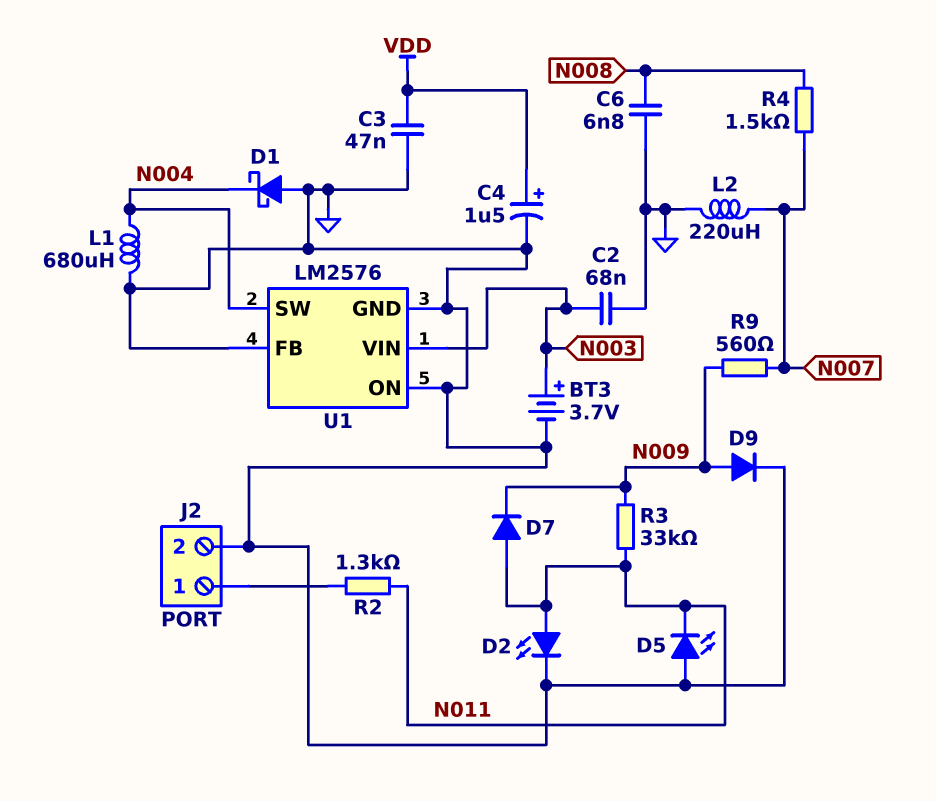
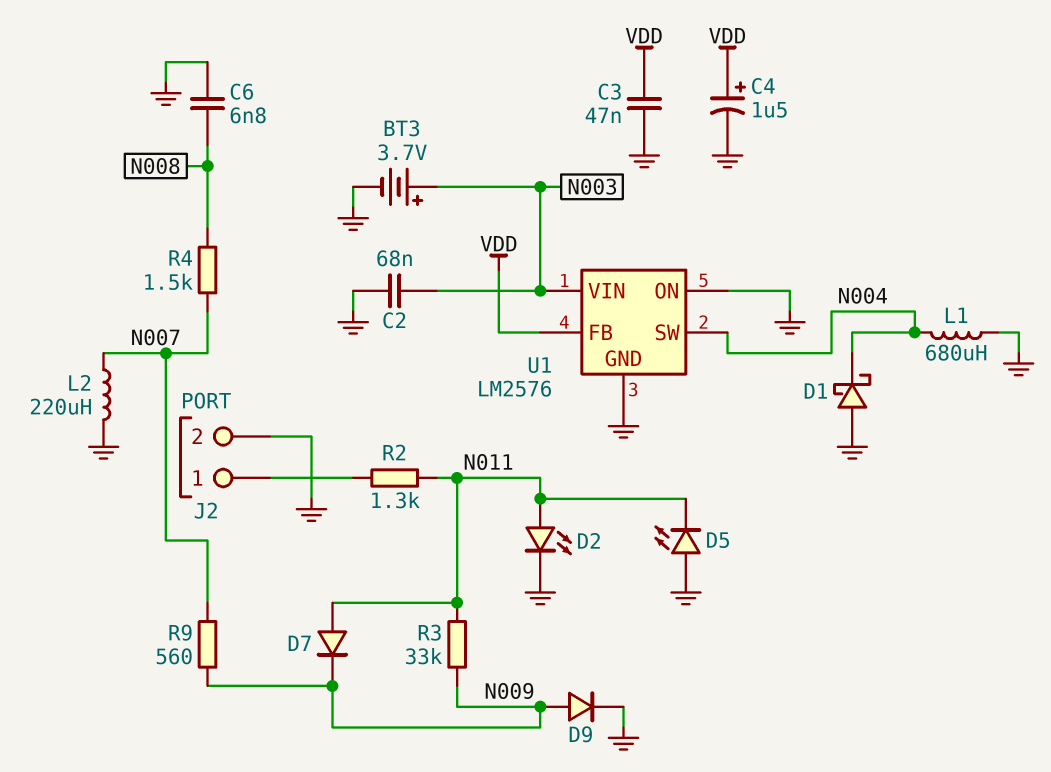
U1 pin FB: GND -> VDD

